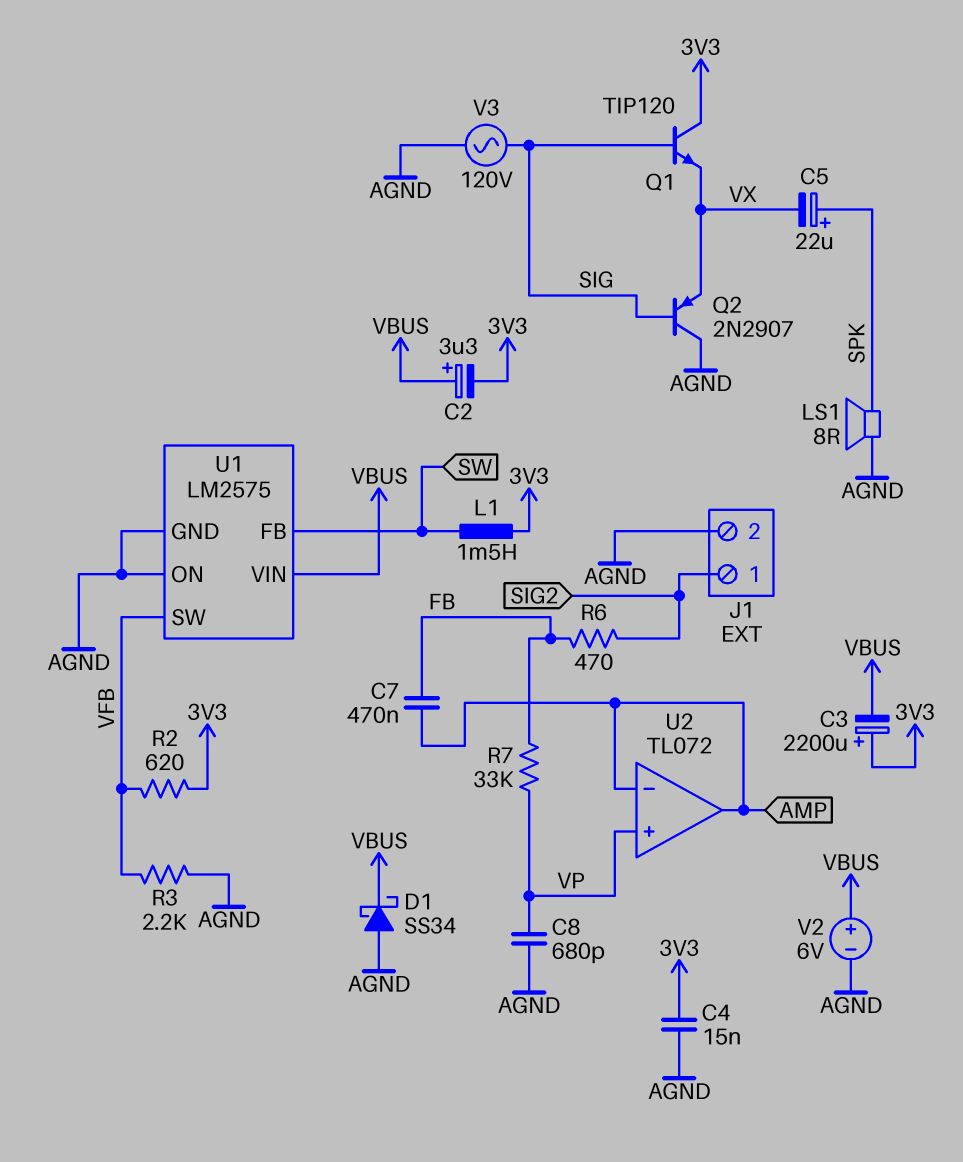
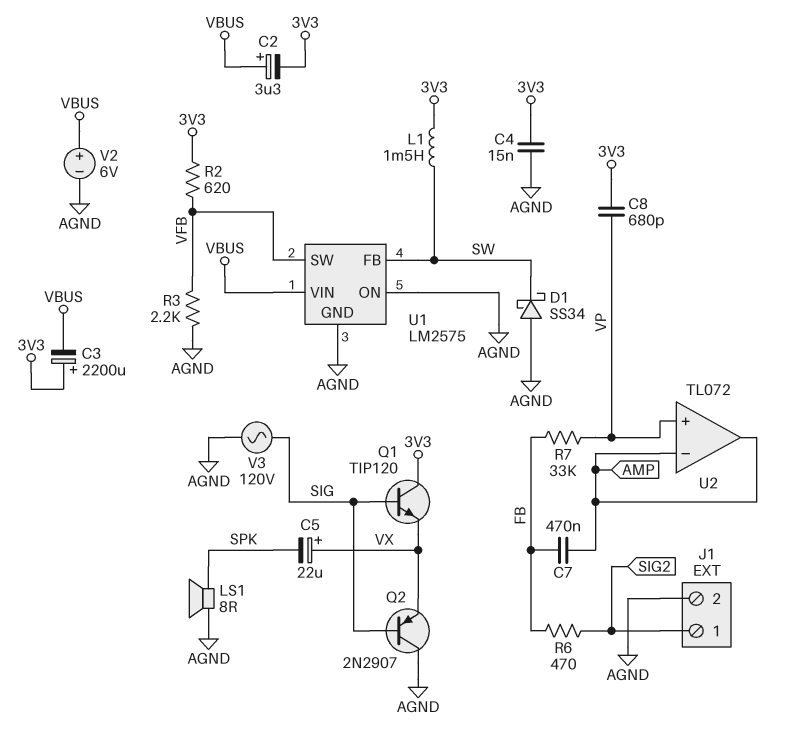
C5: 22uF (plus SPK, minus VX) -> 22uF (plus VX, minus SPK)
C8: 680pF (AGND, VP) -> 680pF (3V3, VP)
D1: schottky SS34 (A AGND, K VBUS) -> schottky SS34 (A AGND, K SW)

